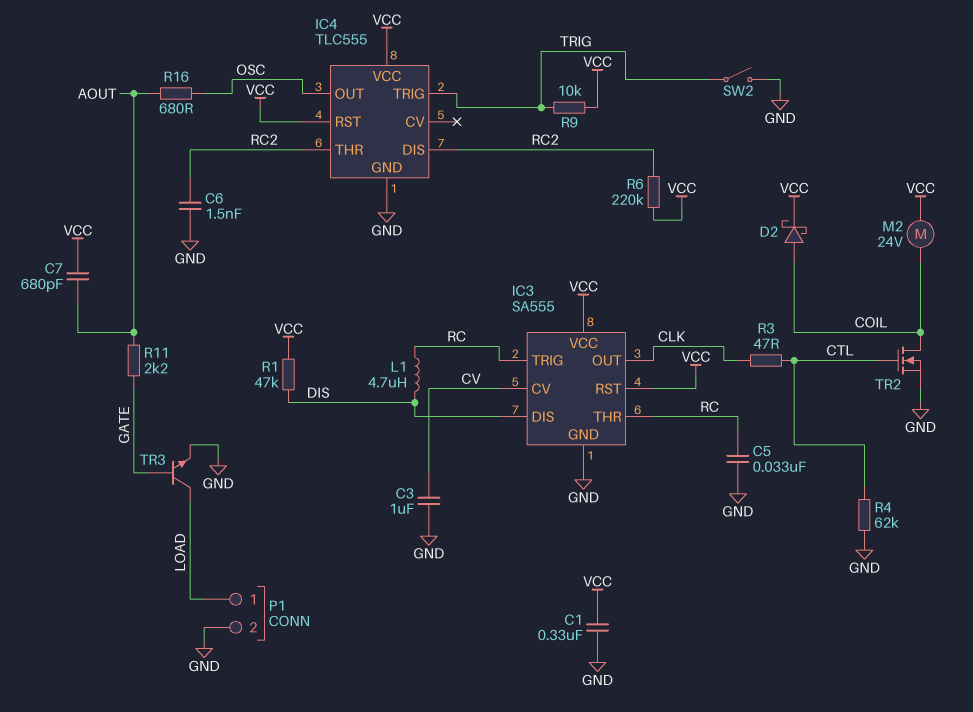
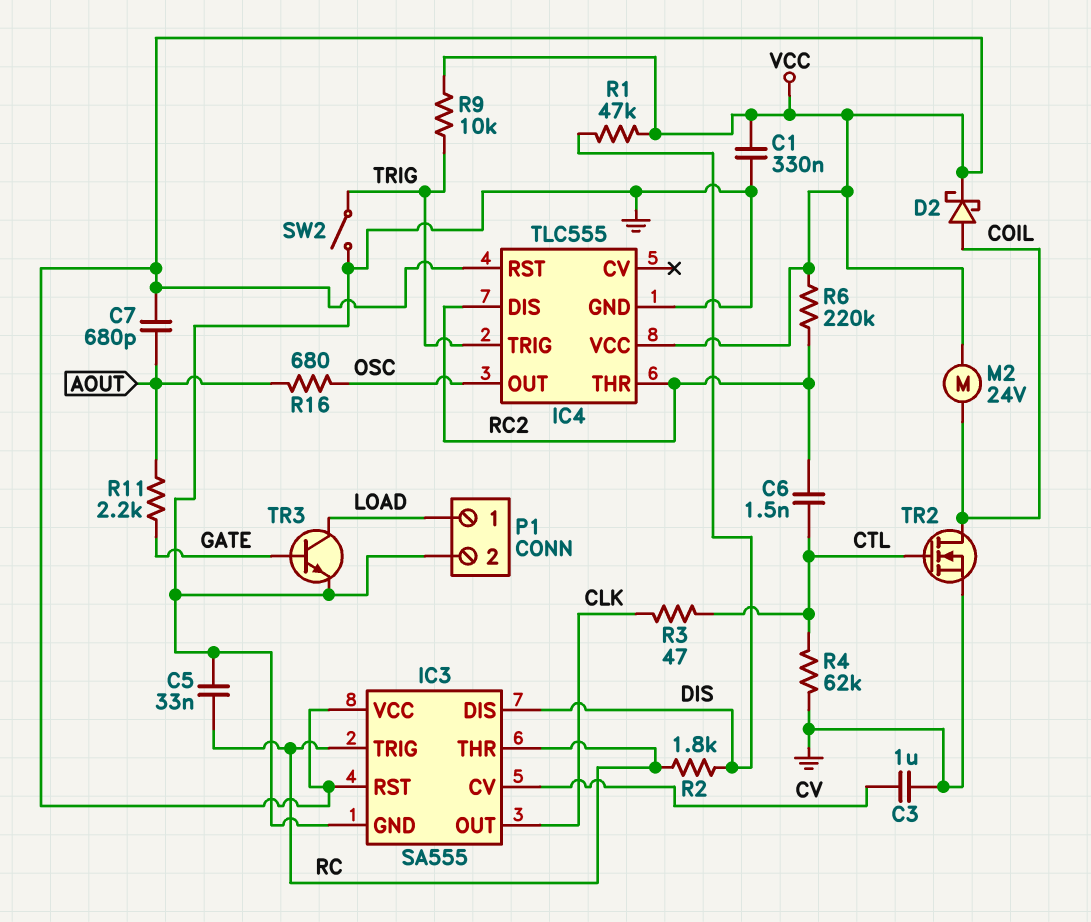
C6: 1.5nF (GND, RC2) -> 1.5nF (CTL, RC2)
L1: 4.7uH (DIS, RC) -> none
R2: none -> 1.8k (DIS, RC)

